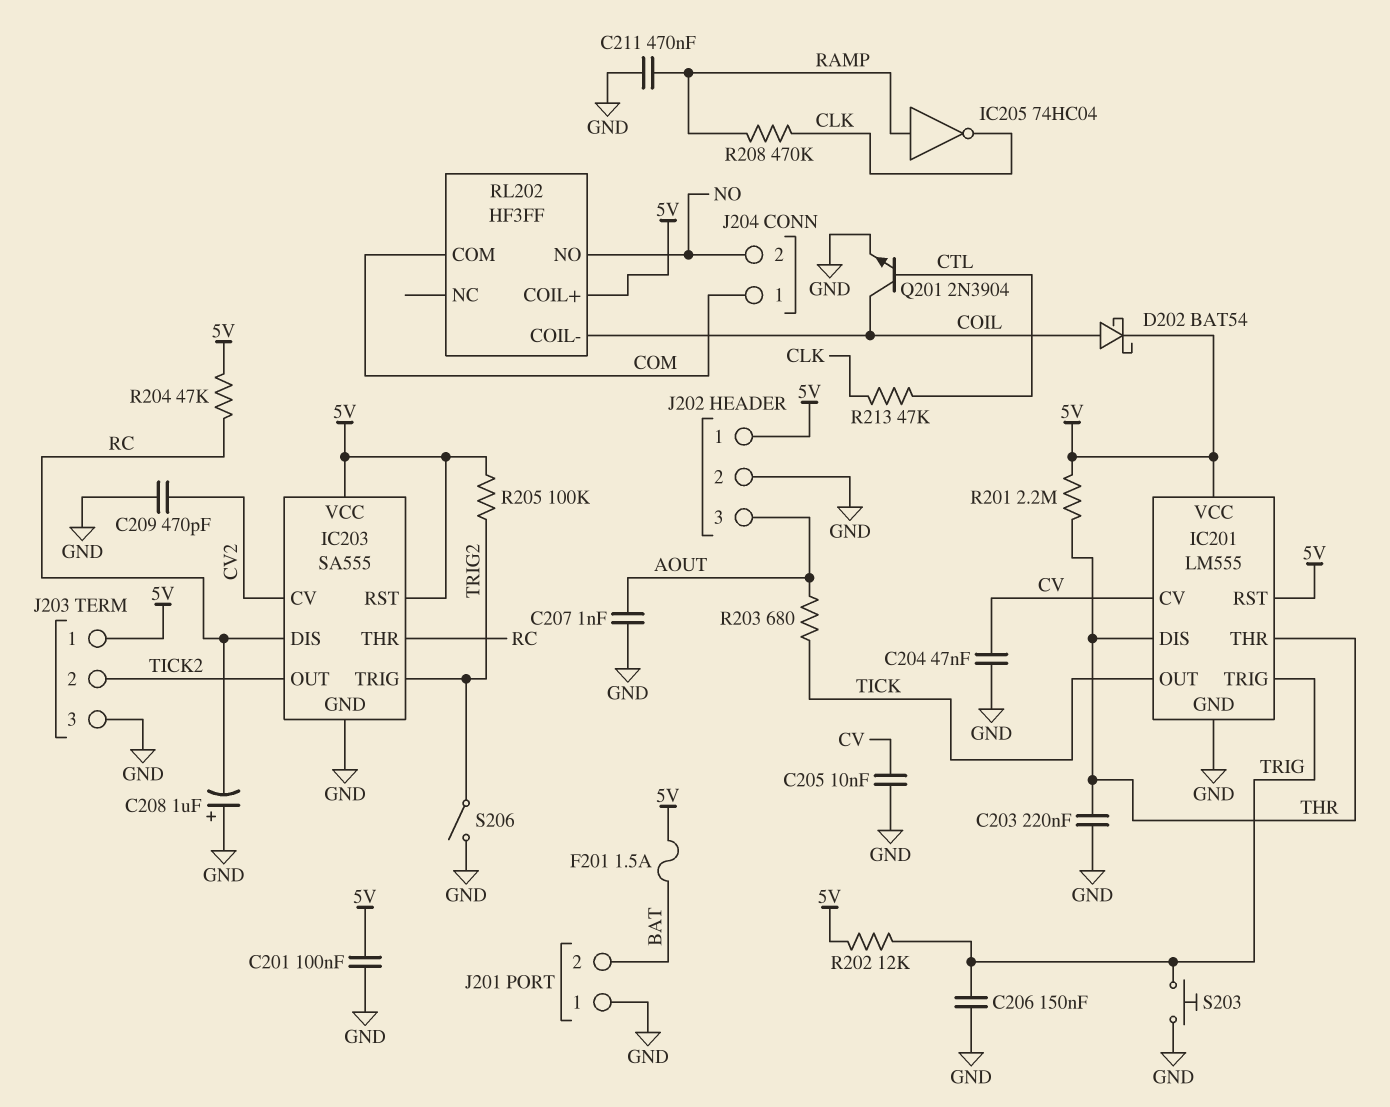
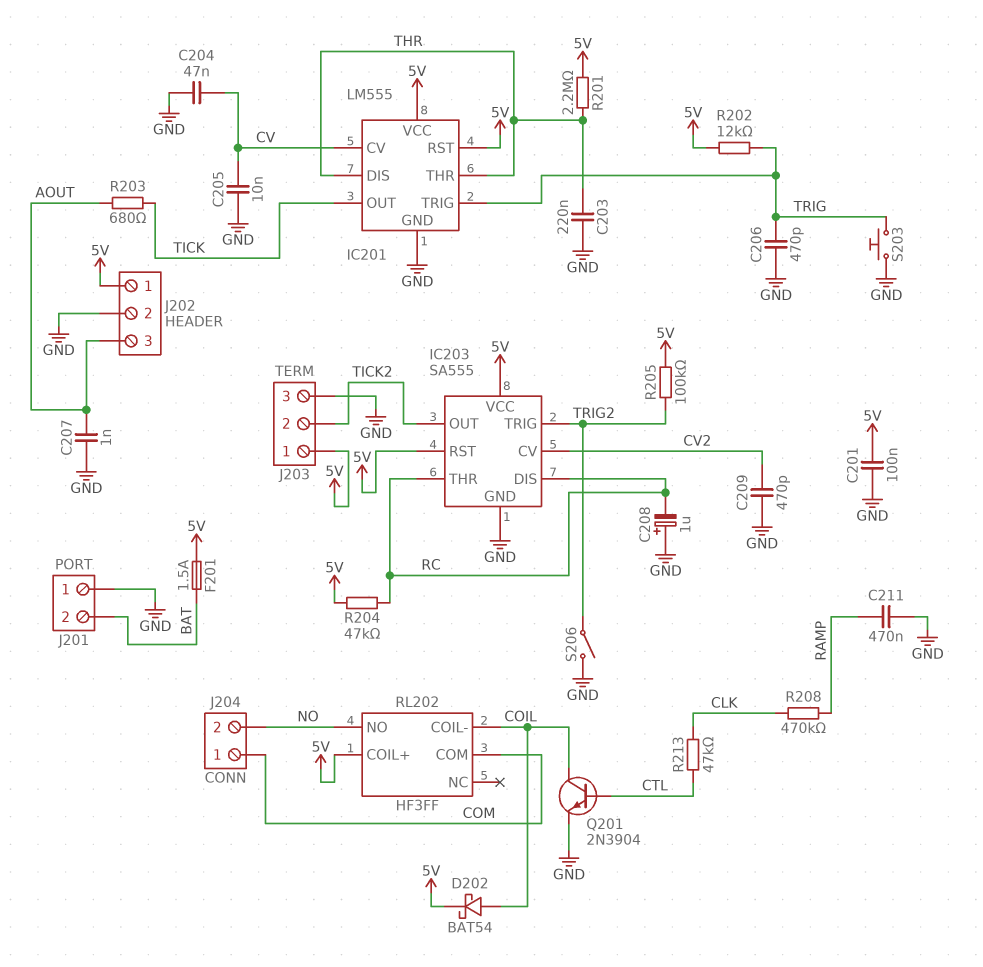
C206: 150nF (GND, TRIG) -> 470pF (GND, TRIG)
IC205: NOT 74HC04 (in RAMP, out CLK) -> none

